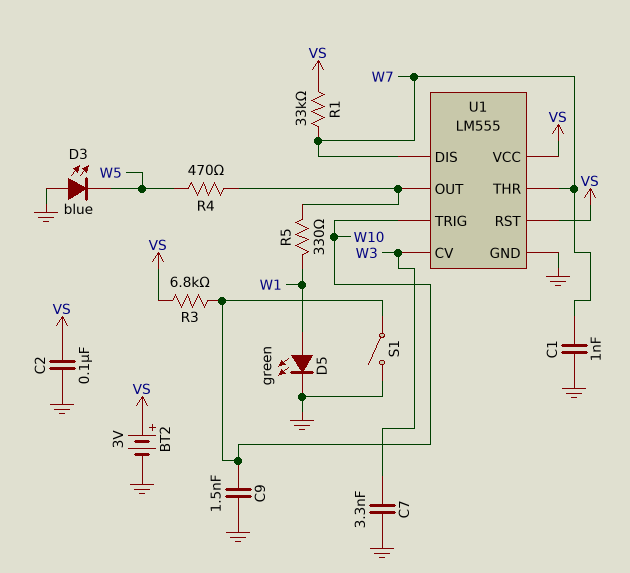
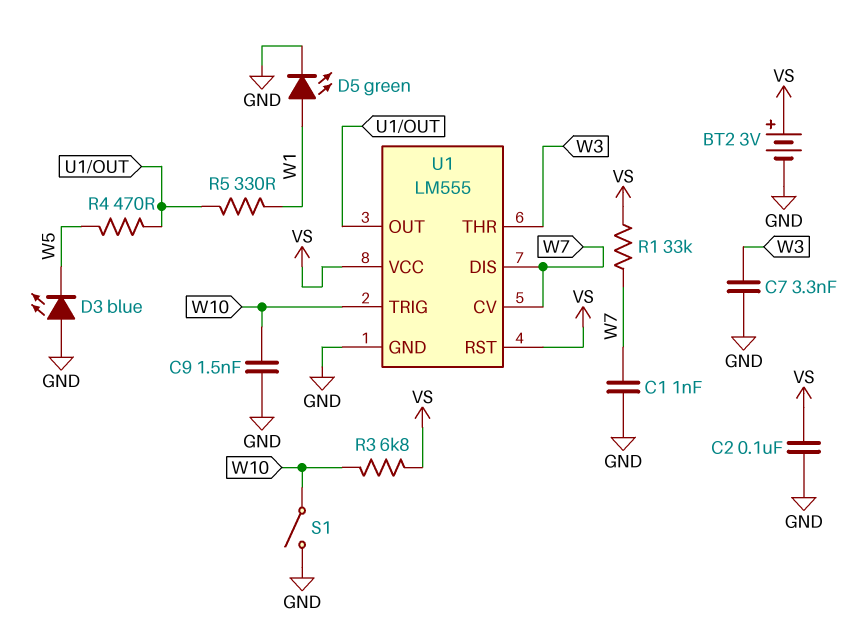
U1 pin CV: W3 -> W7
U1 pin THR: W7 -> W3

